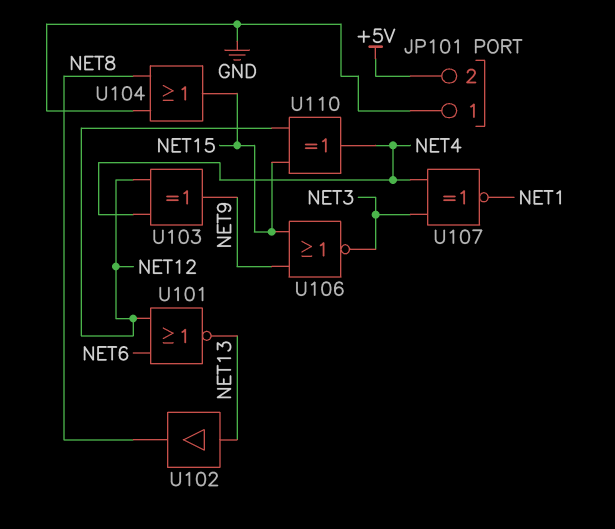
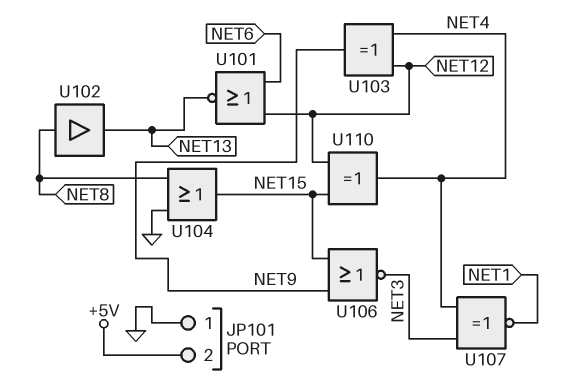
U102: buffer (in NET13, out NET8) -> buffer (in NET8, out NET13)

